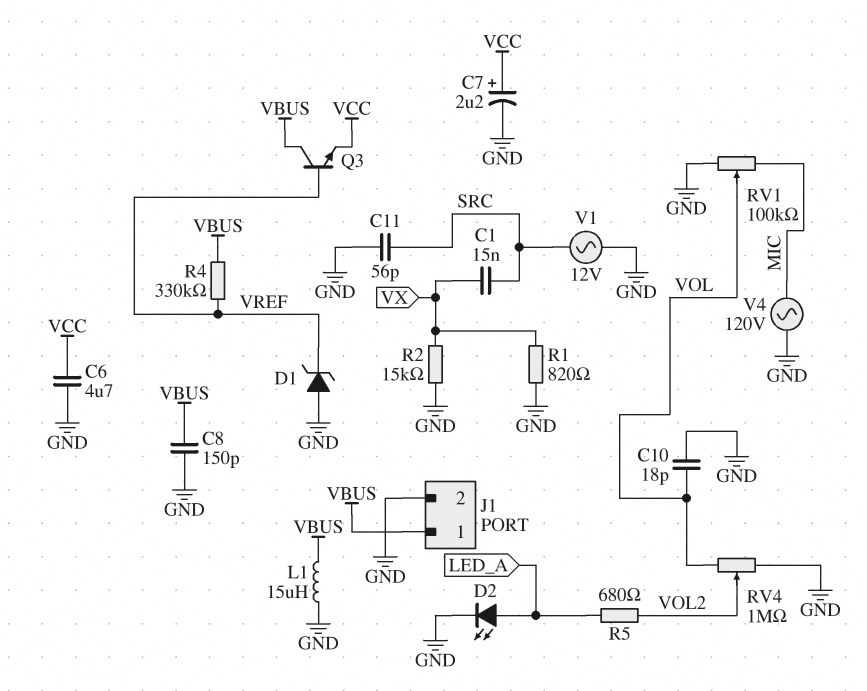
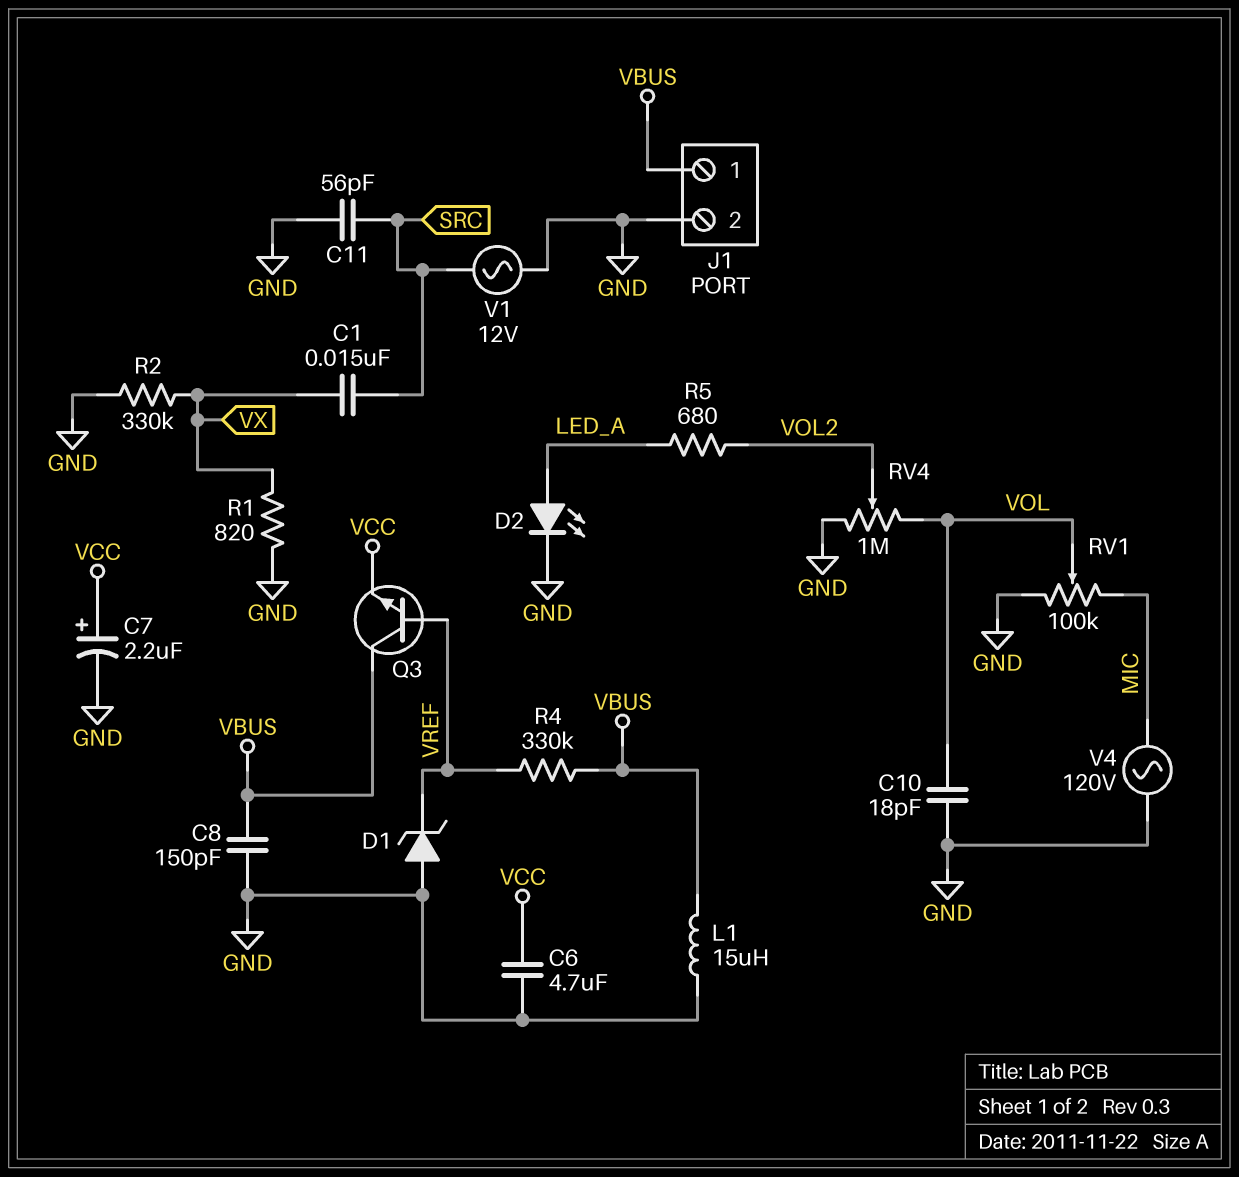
R2: 15k (GND, VX) -> 330k (GND, VX)

